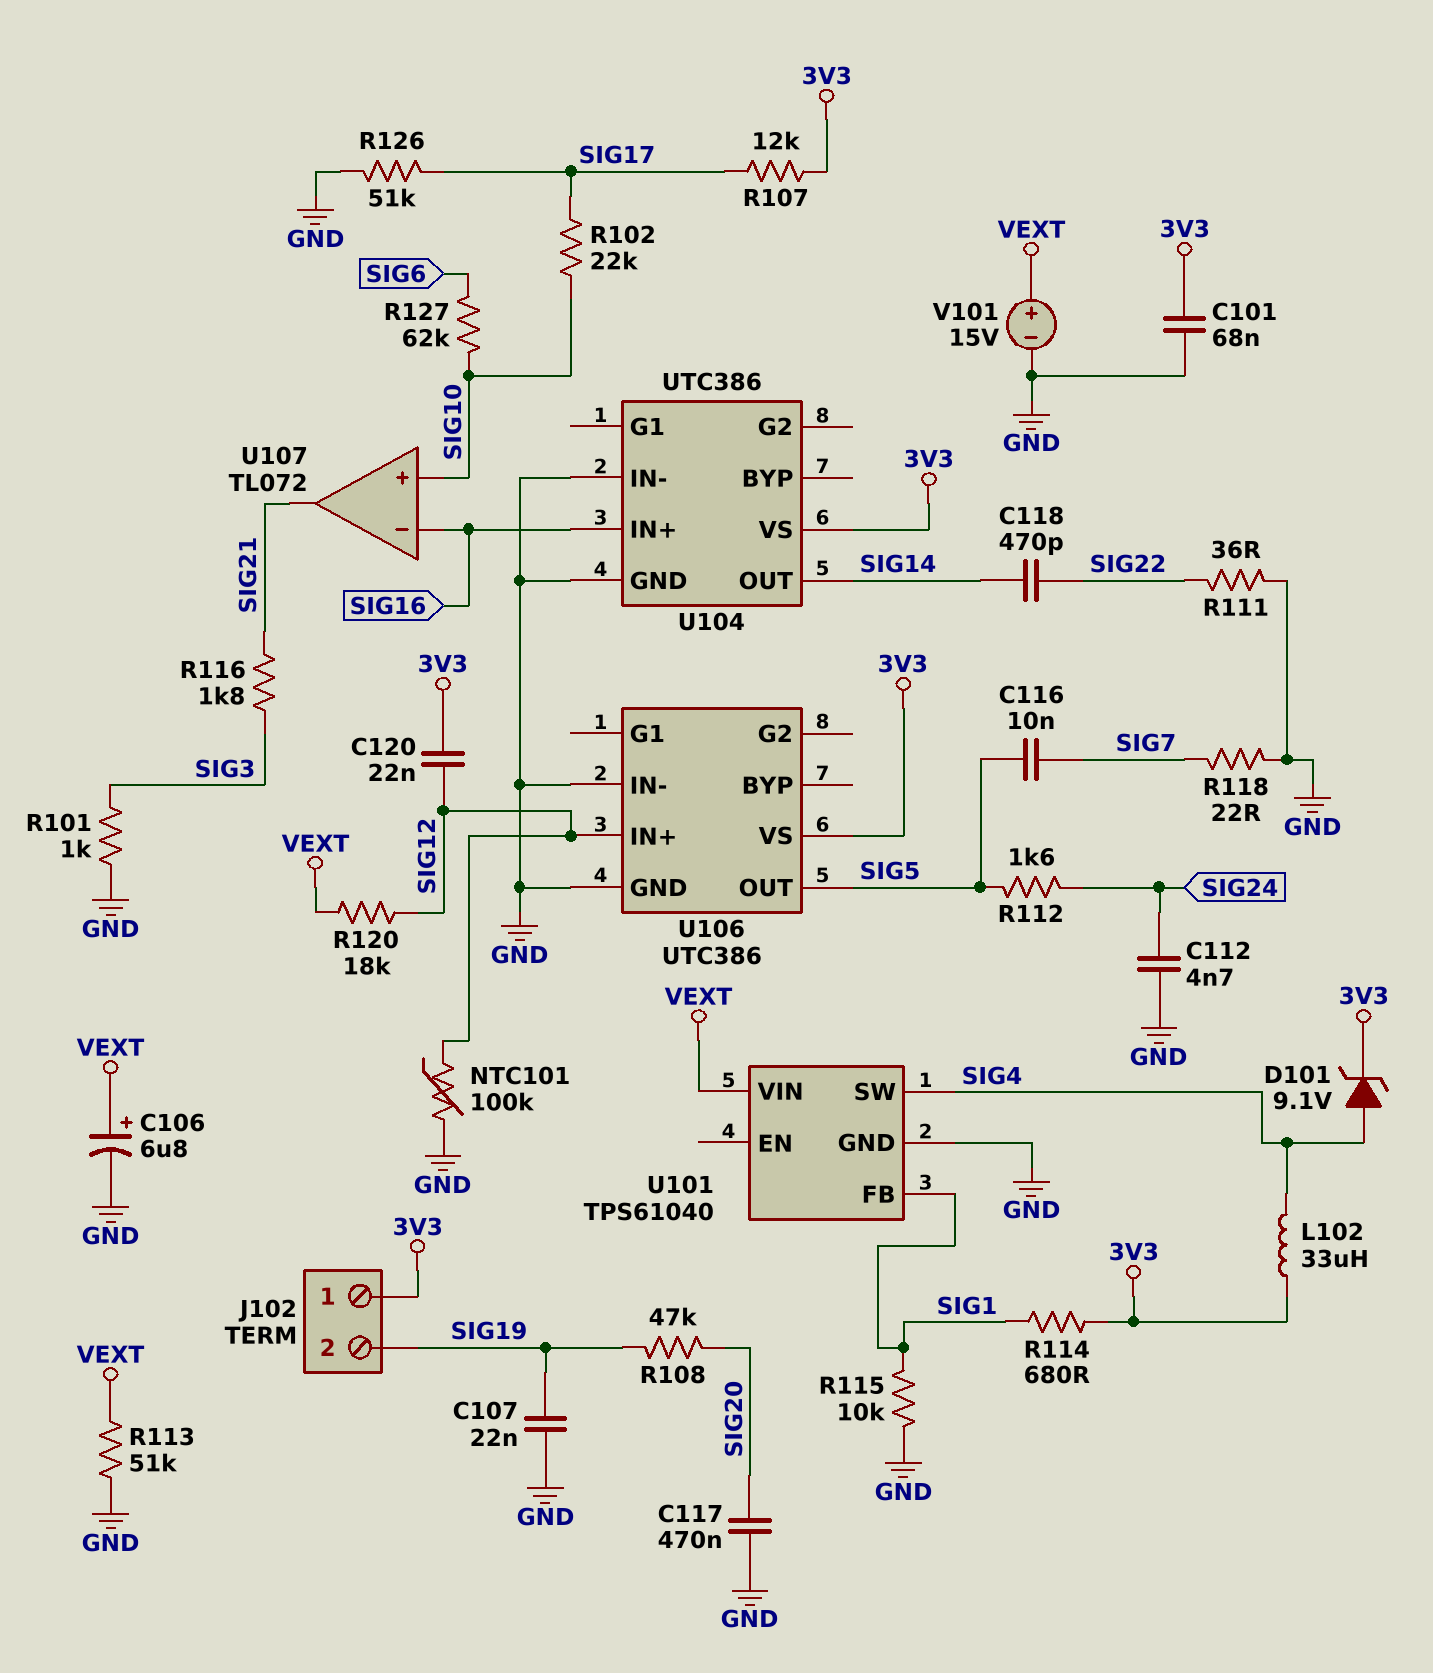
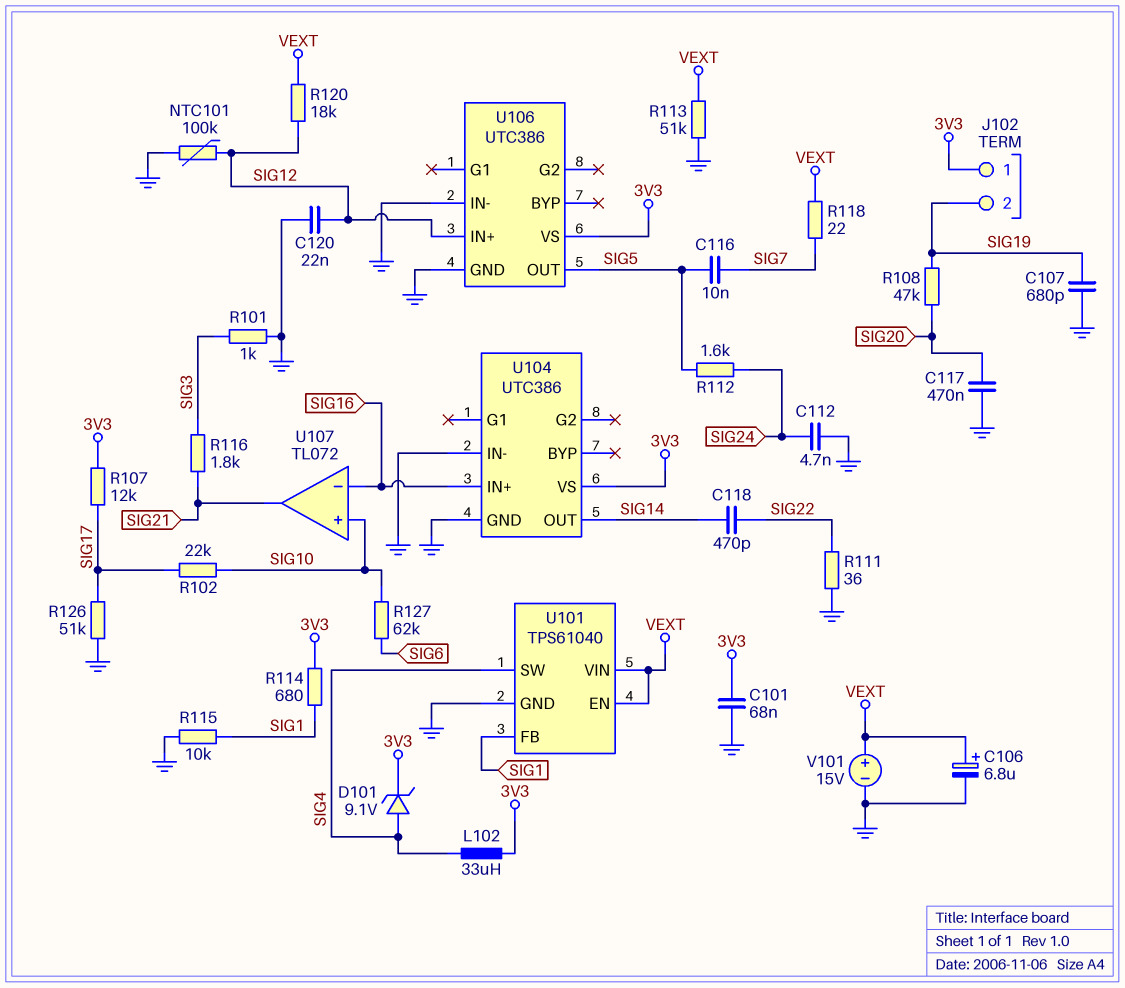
C107: 22nF (GND, SIG19) -> 680pF (GND, SIG19)
C120: 22nF (3V3, SIG12) -> 22nF (GND, SIG12)
R118: 22 (GND, SIG7) -> 22 (SIG7, VEXT)
U101 pin EN: none -> VEXT

